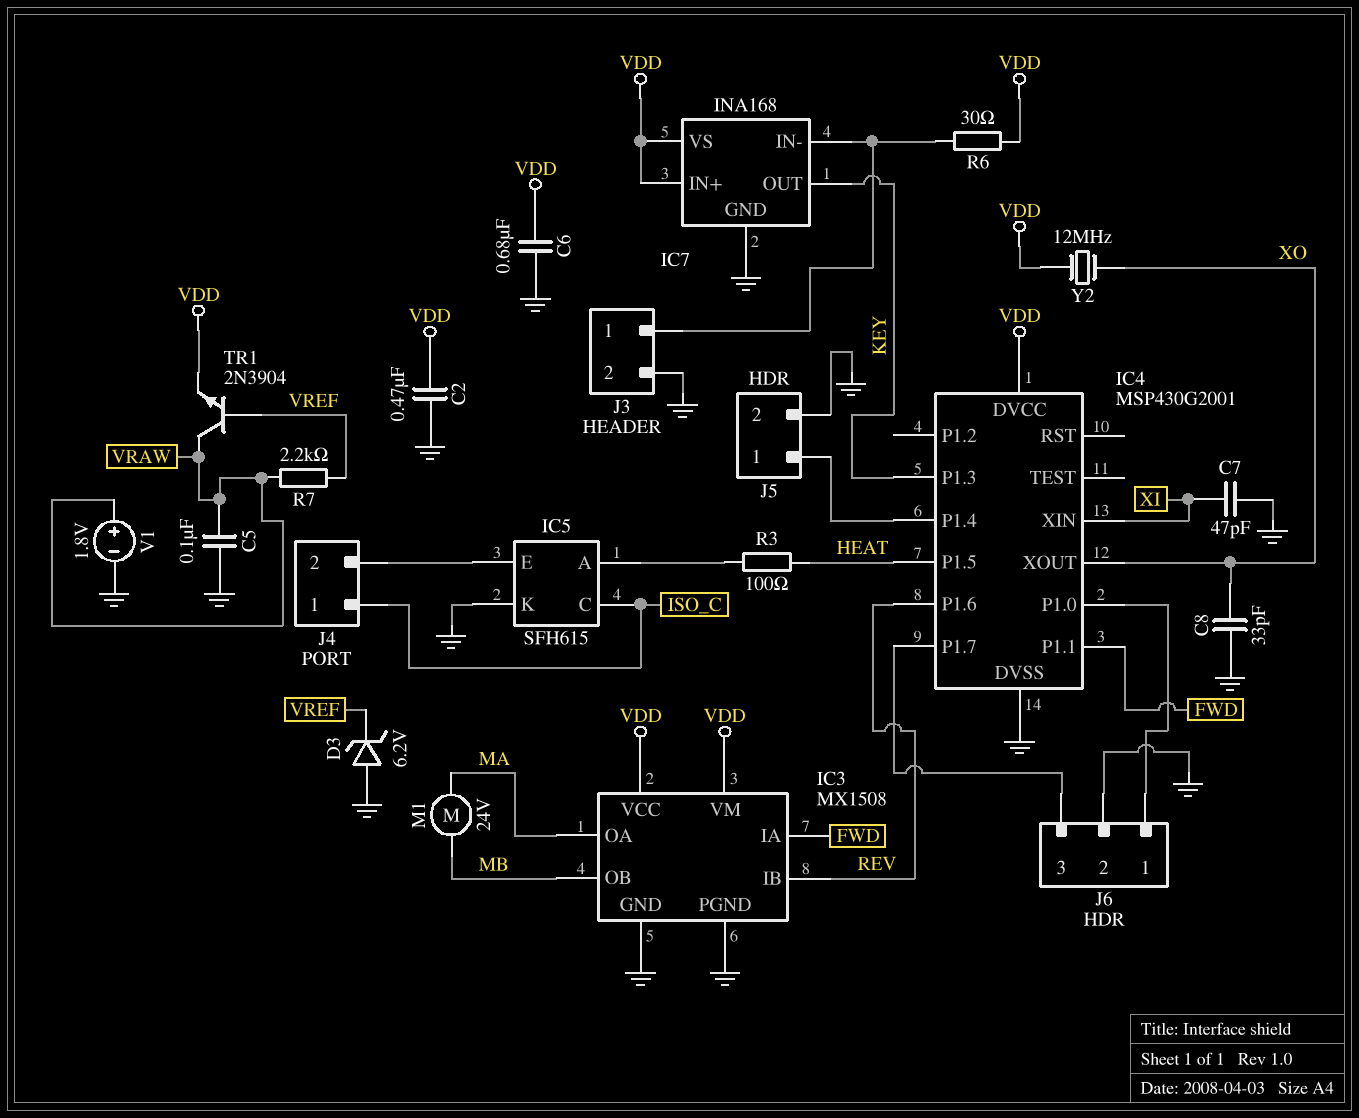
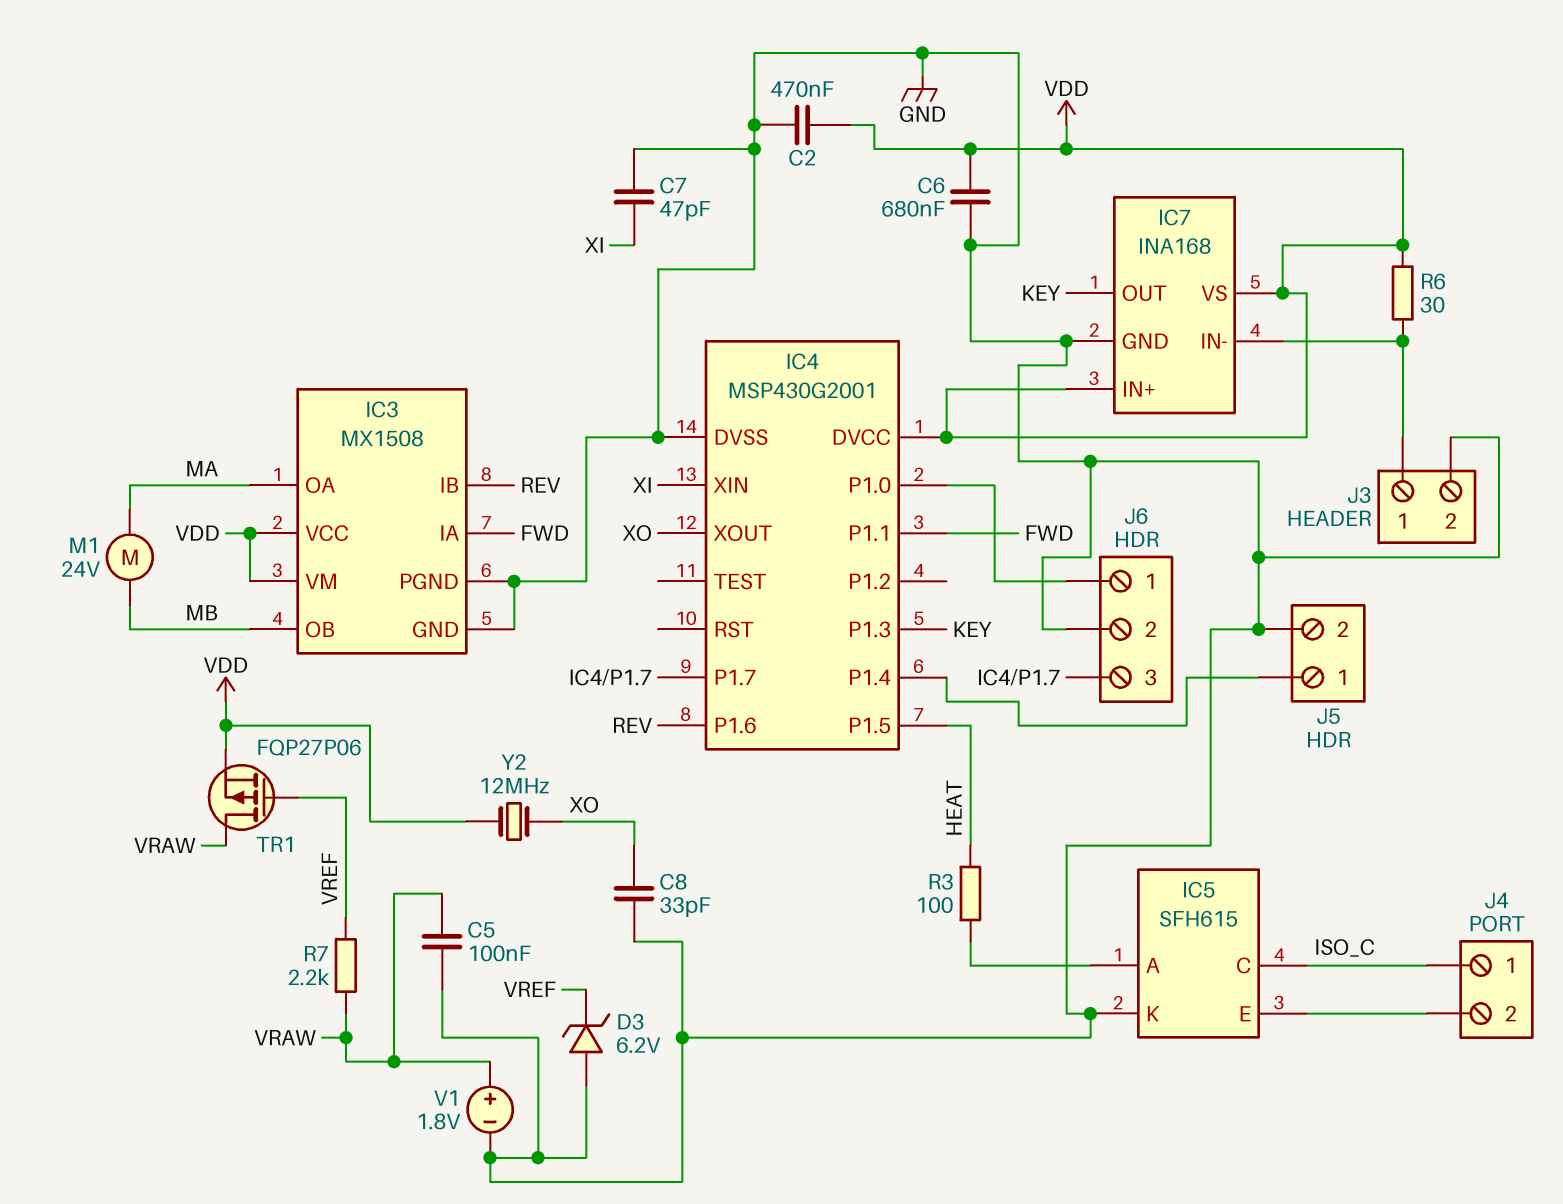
TR1: NPN 2N3904 (B VREF, C VRAW, E VDD) -> PMOS FQP27P06 (G VREF, D VRAW, S VDD)

